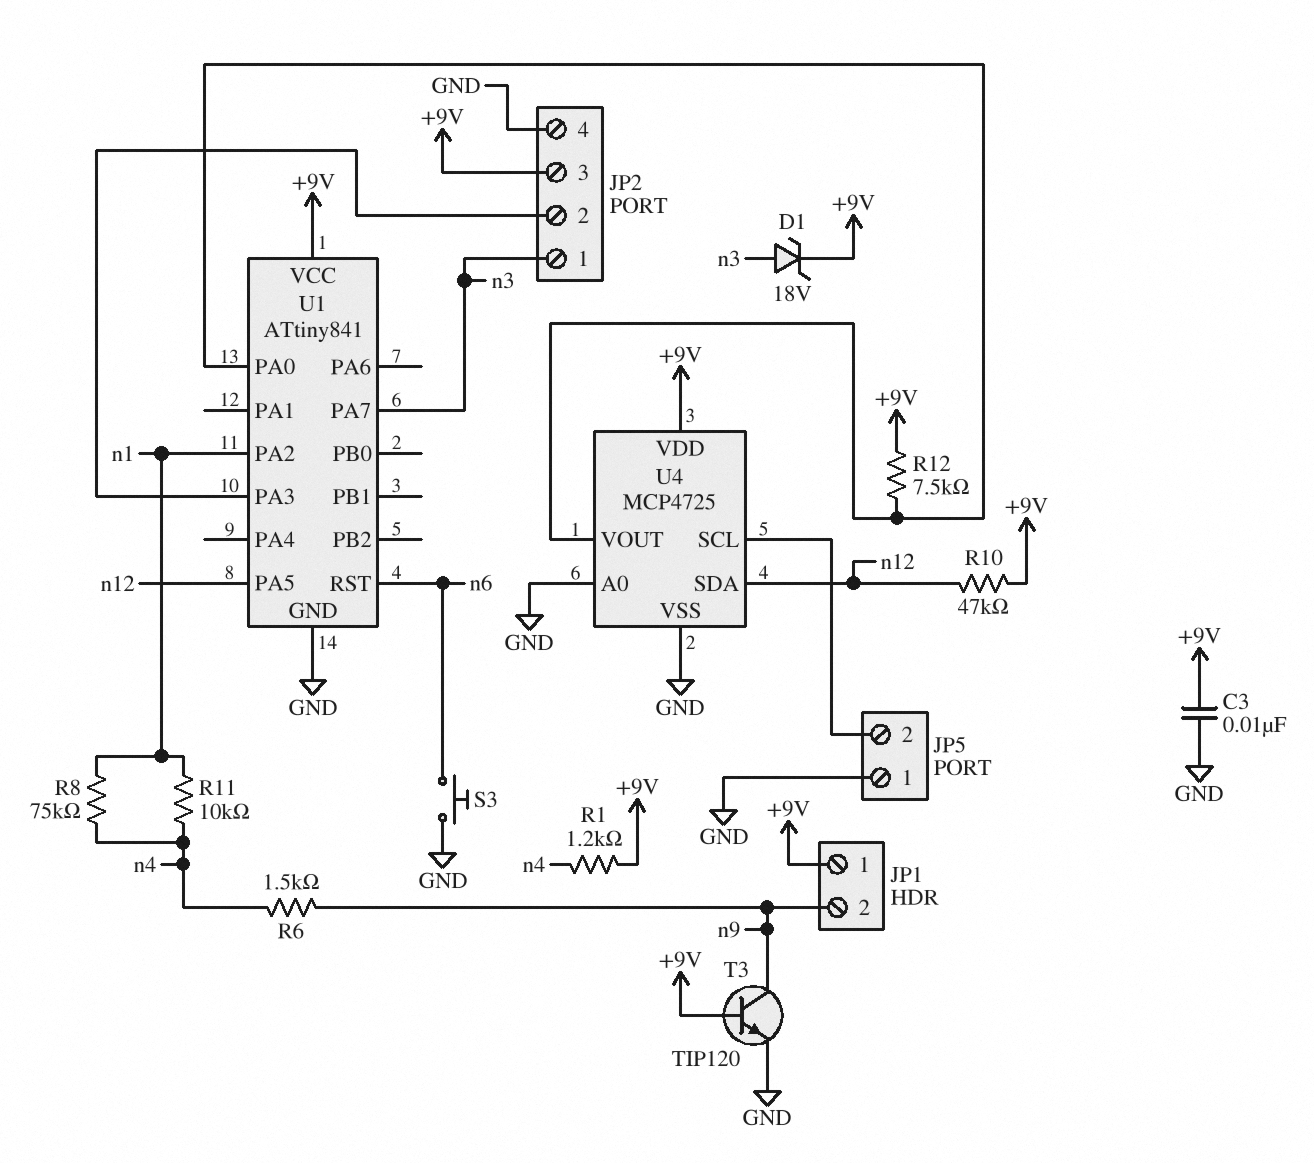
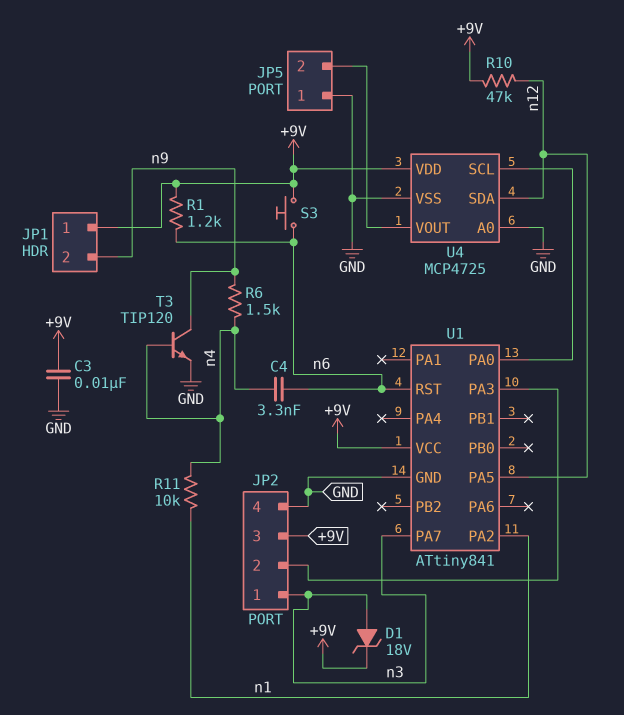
C4: none -> 3.3nF (n4, n6)
R1: 1.2k (+9V, n4) -> 1.2k (+9V, n6)
R8: 75k (n1, n4) -> none
R12: 7.5k (+9V, U1/PA0) -> none
S3: button (GND, n6) -> button (+9V, n6)
T3: NPN TIP120 (B +9V, C n9, E GND) -> NPN TIP120 (B n4, C n9, E GND)
U4 pin SCL: JP5/2 -> U1/PA0
U4 pin VOUT: U1/PA0 -> JP5/2

